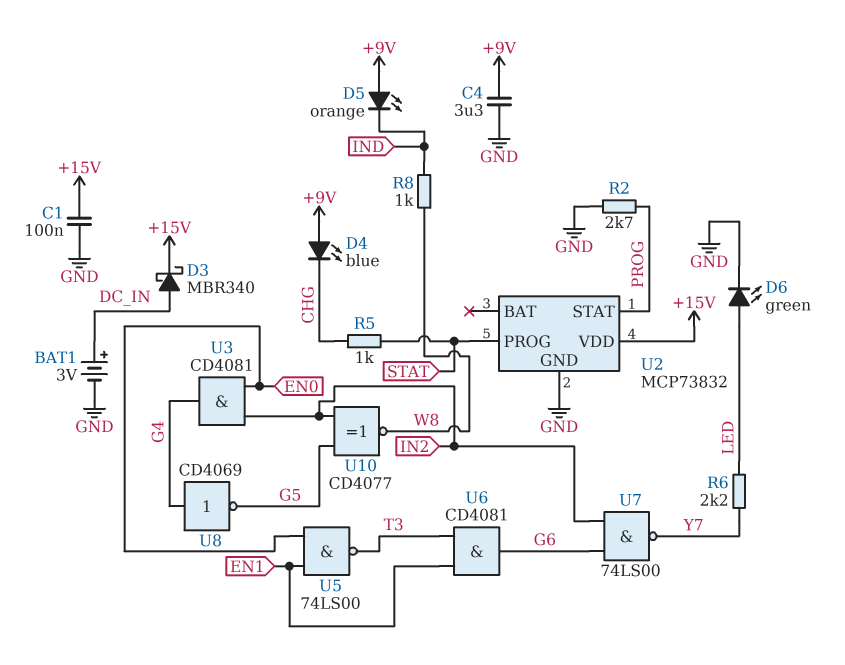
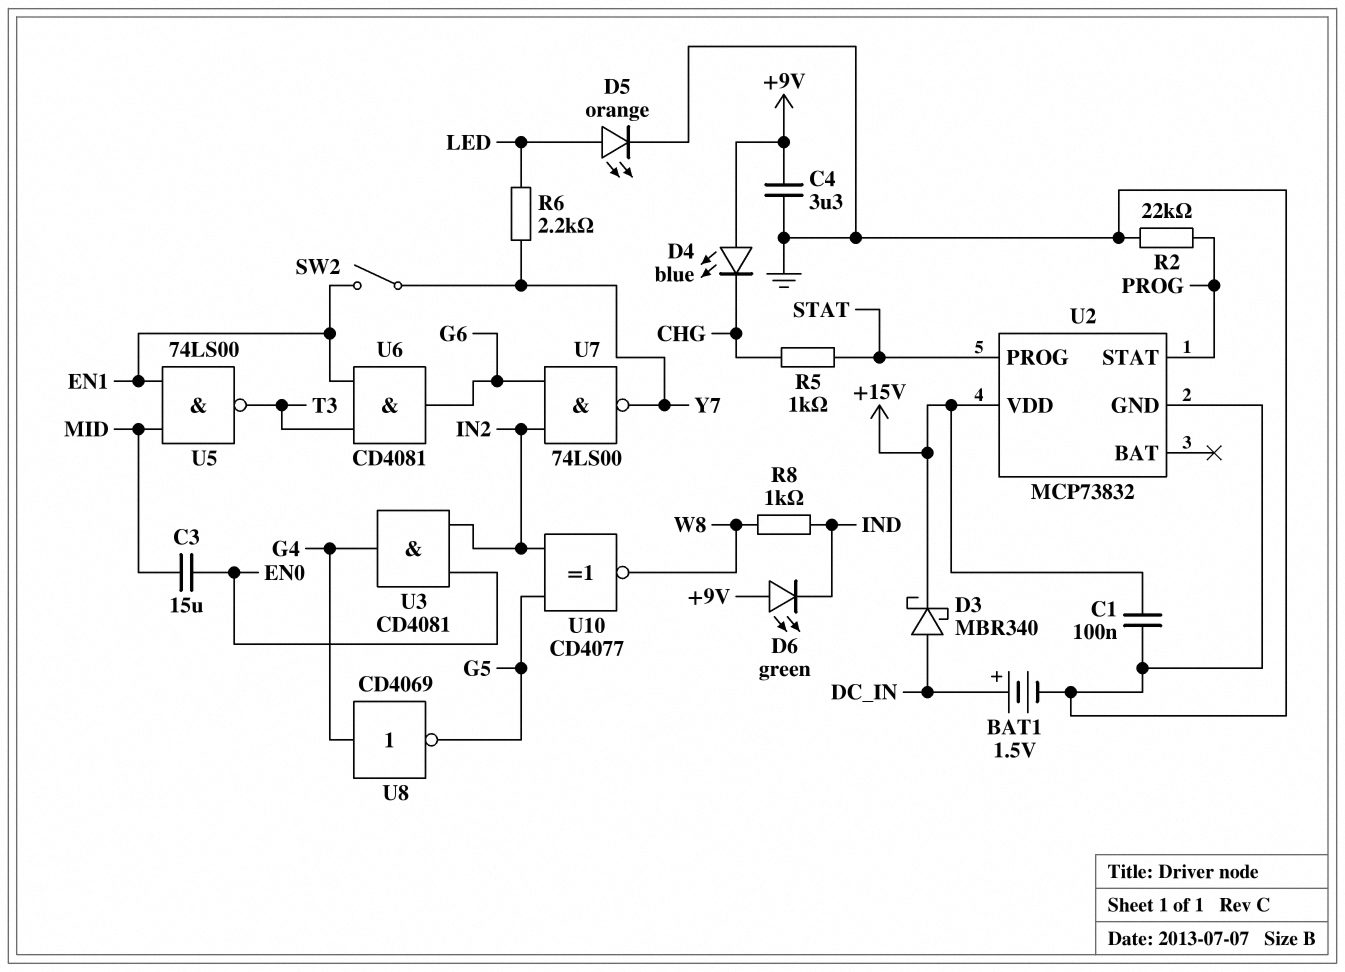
BAT1: 3V (plus DC_IN, minus GND) -> 1.5V (plus DC_IN, minus GND)
C3: none -> 15uF (EN0, MID)
D5: LED orange (A +9V, K IND) -> LED orange (A LED, K GND)
D6: LED green (A LED, K GND) -> LED green (A +9V, K IND)
R2: 2.7k (GND, PROG) -> 22k (GND, PROG)
SW2: none -> switch (EN1, Y7)
U5: NAND 74LS00 (in EN0, in EN1, out T3) -> NAND 74LS00 (in EN1, in MID, out T3)

